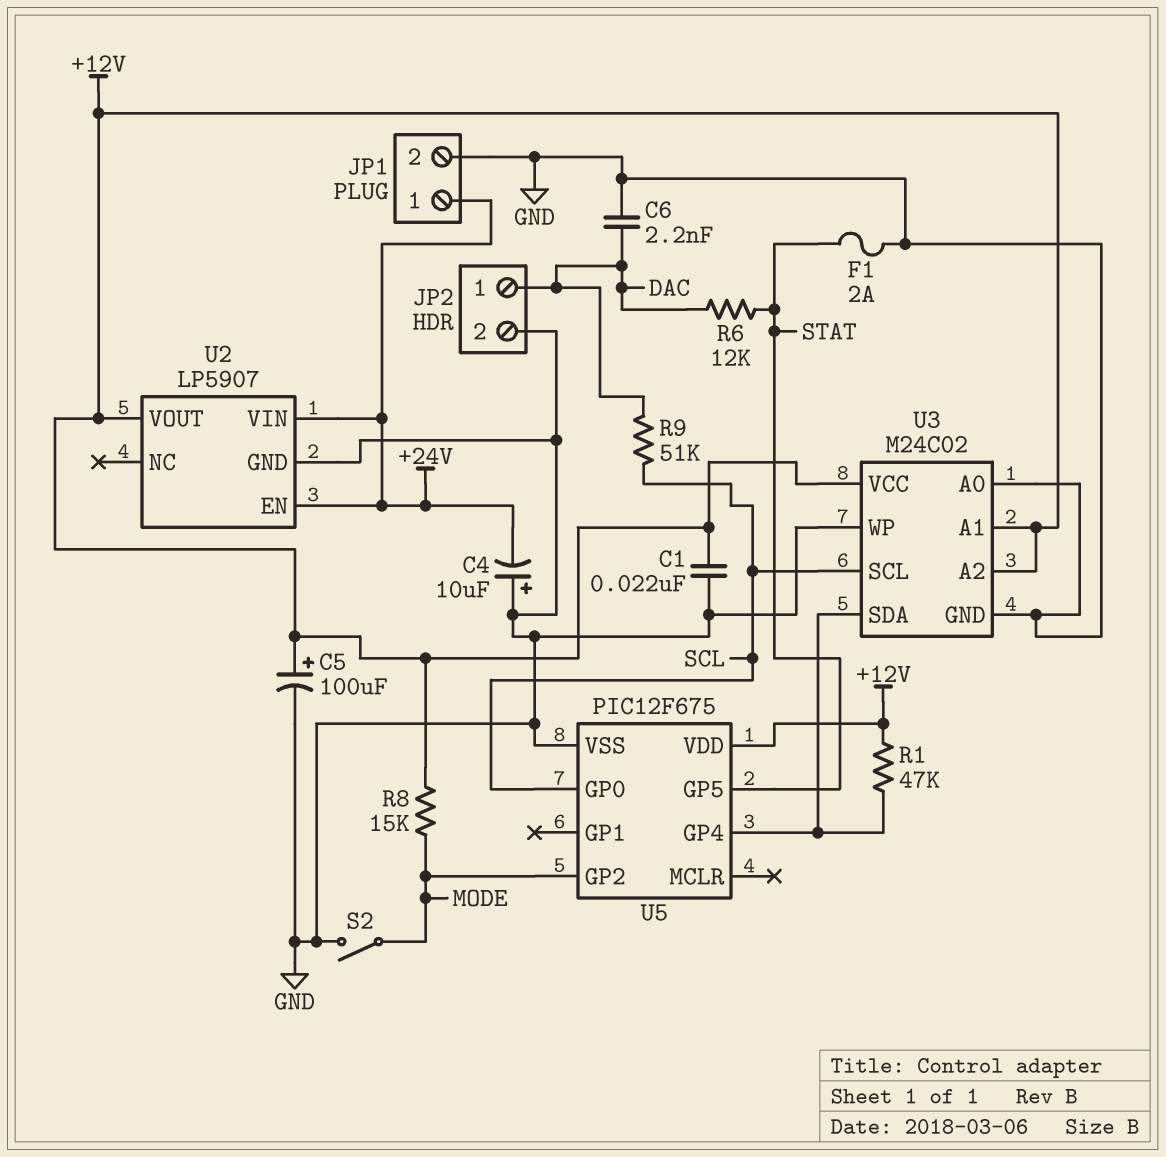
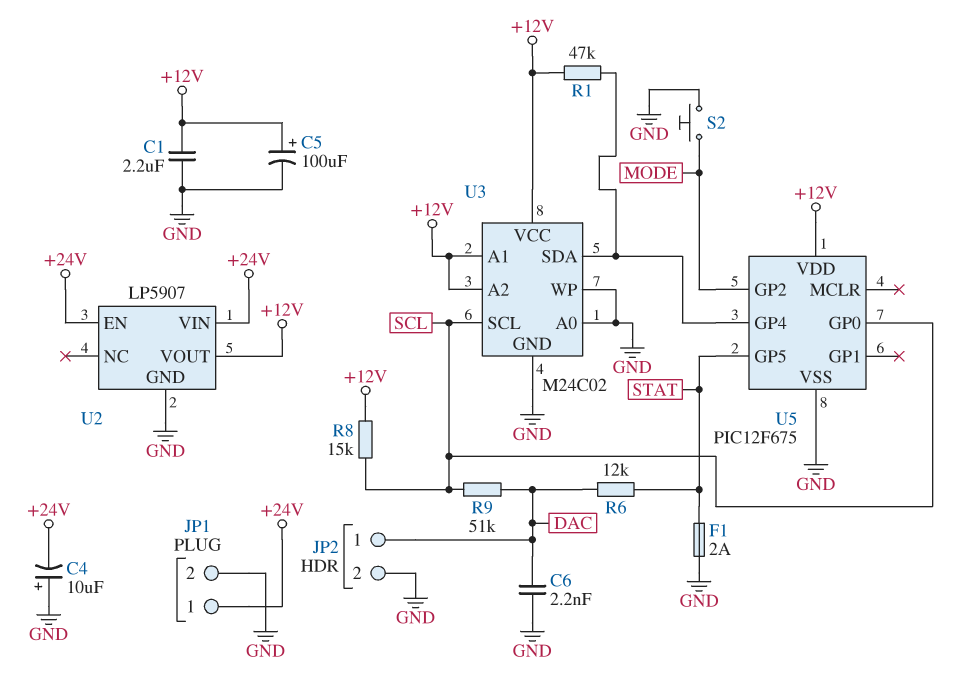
C1: 22nF (+12V, GND) -> 2.2uF (+12V, GND)
R8: 15k (+12V, MODE) -> 15k (+12V, SCL)
S2: switch (GND, MODE) -> button (GND, MODE)

